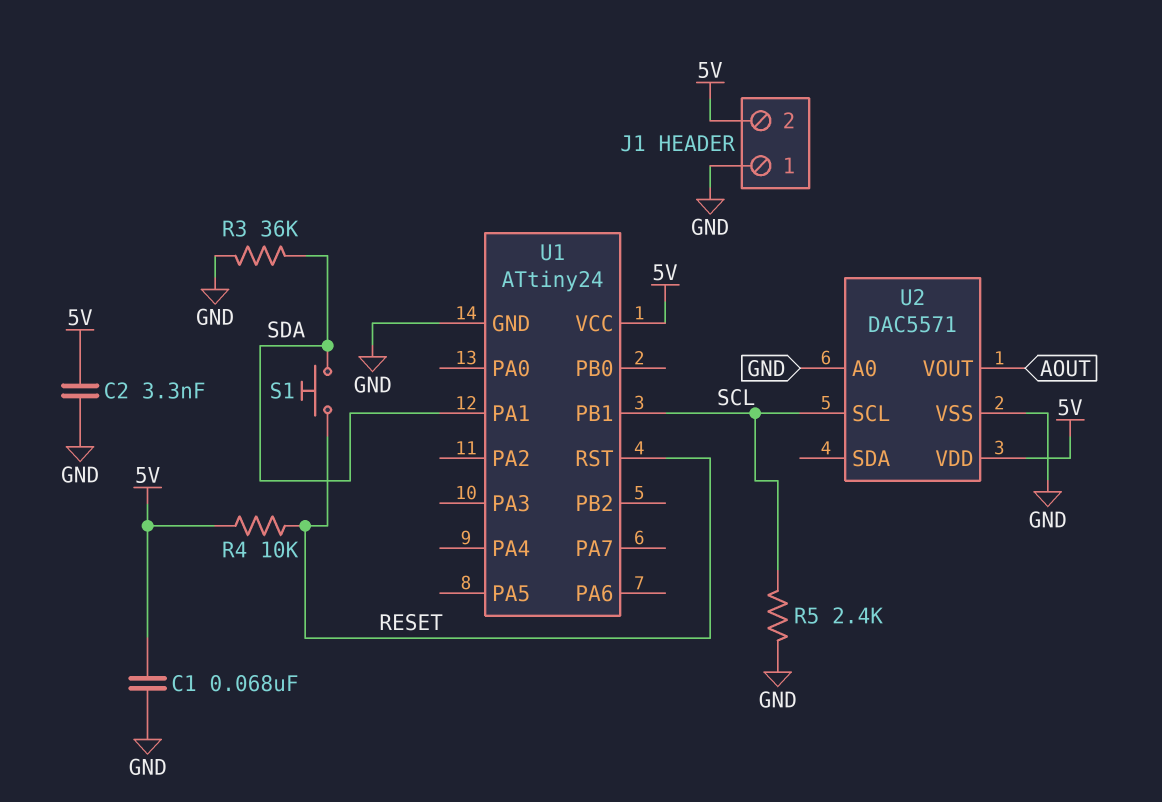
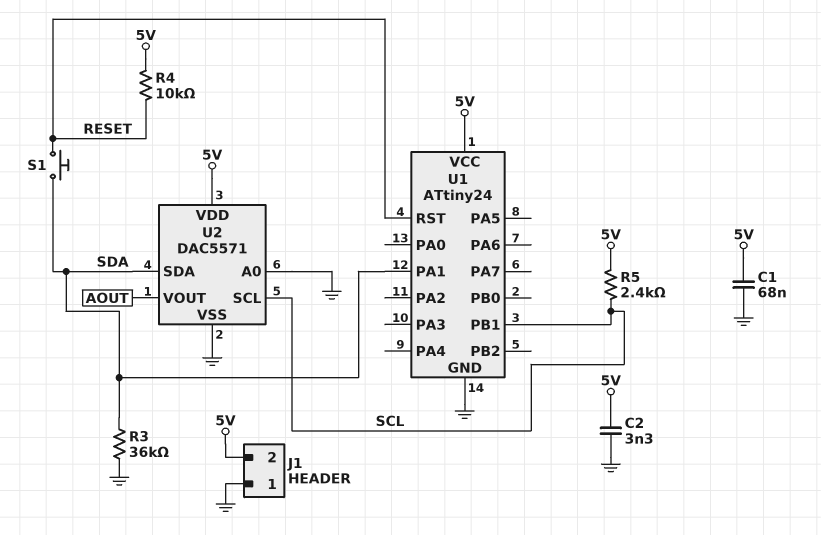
R5: 2.4k (GND, SCL) -> 2.4k (5V, SCL)
U2 pin SDA: none -> SDA

